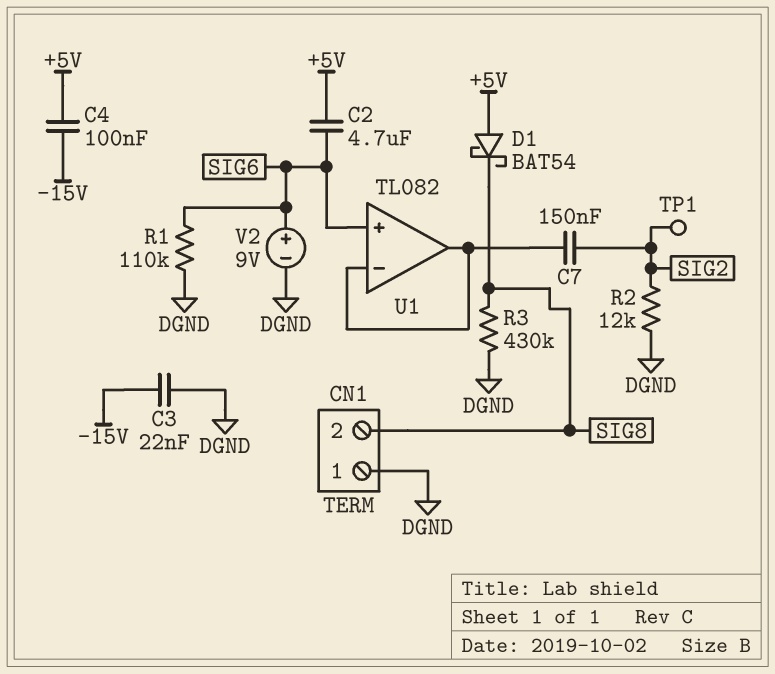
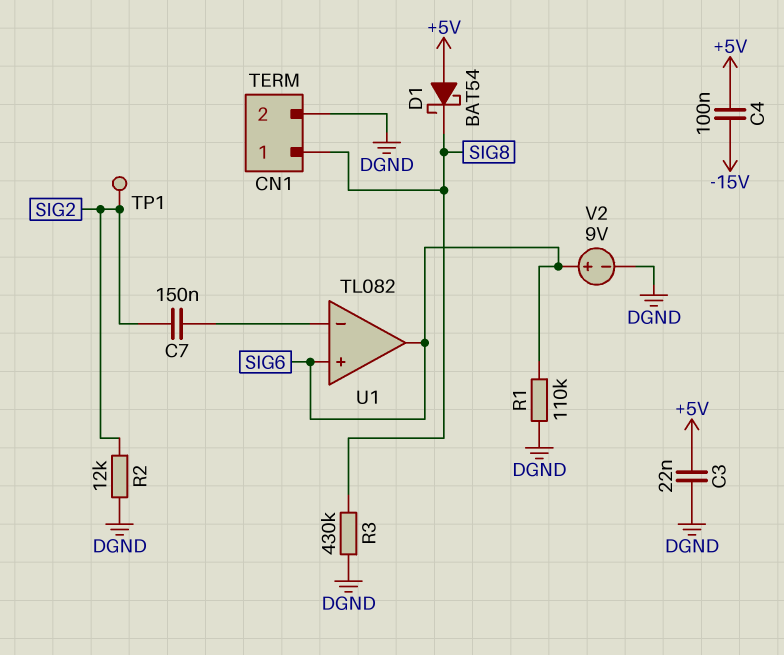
C2: 4.7uF (+5V, SIG6) -> none
C3: 22nF (-15V, DGND) -> 22nF (+5V, DGND)
CN1 pin 1: DGND -> SIG8
CN1 pin 2: SIG8 -> DGND
U1 pin out: U1/in- -> SIG6

